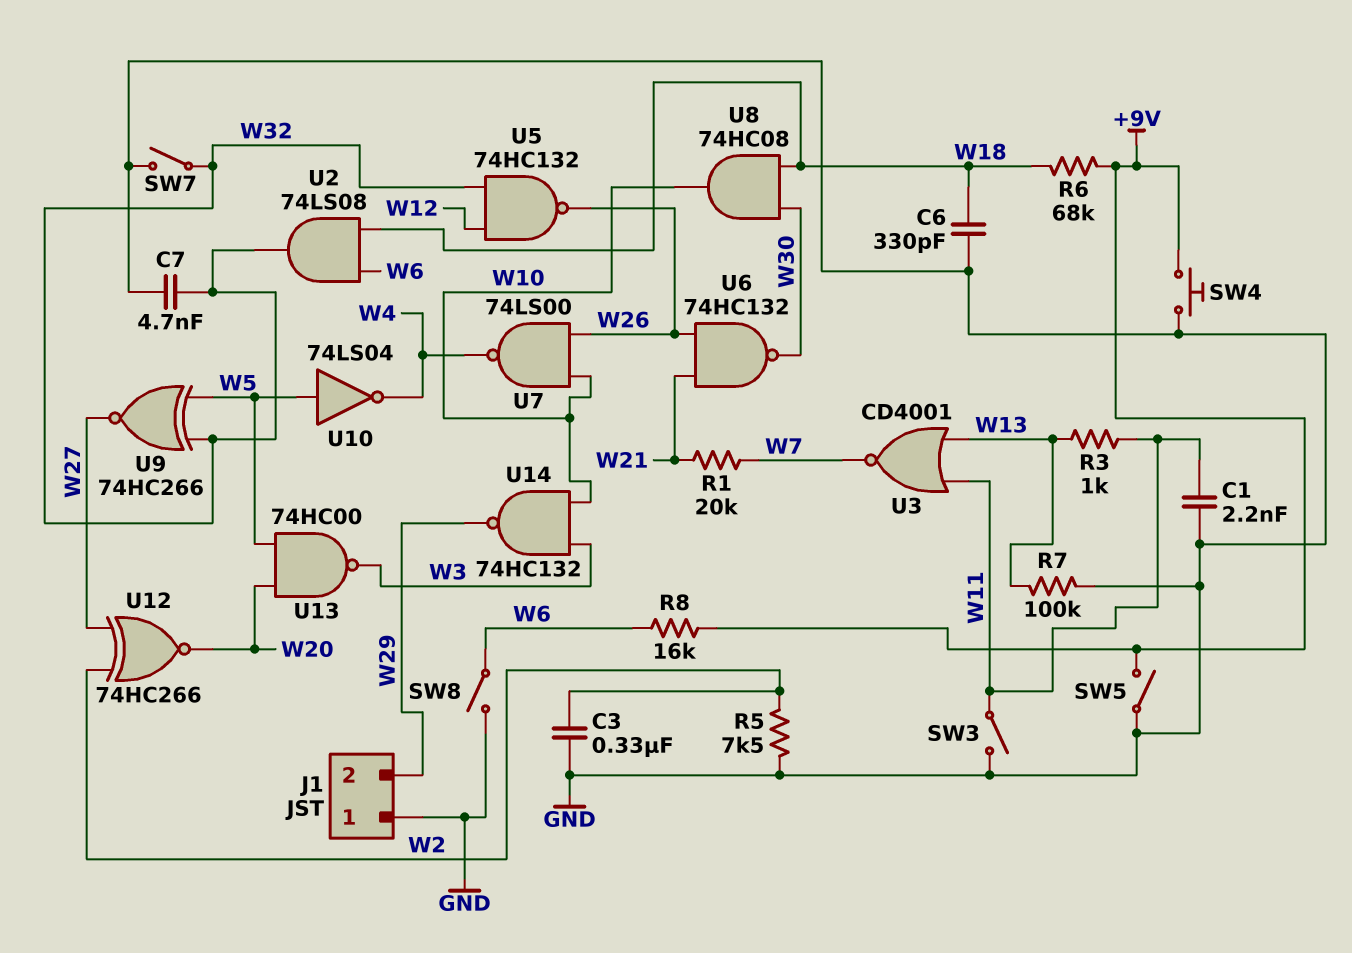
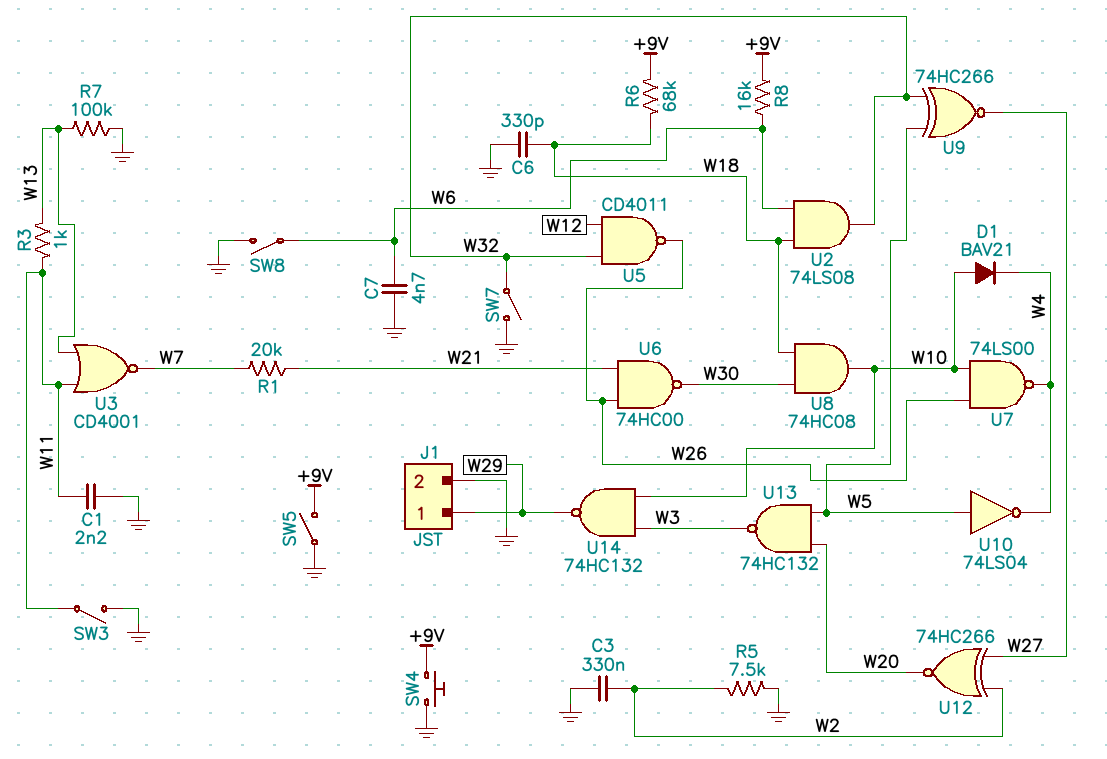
C7: 4.7nF (GND, W32) -> 4.7nF (GND, W6)
D1: none -> diode BAV21 (A W10, K W4)
J1 pin 1: GND -> W29
J1 pin 2: W29 -> GND
U5: NAND 74HC132 (in W12, in W32, out W26) -> NAND CD4011 (in W12, in W32, out W26)
U6: NAND 74HC132 (in W21, in W26, out W30) -> NAND 74HC00 (in W21, in W26, out W30)
U13: NAND 74HC00 (in W5, in W20, out W3) -> NAND 74HC132 (in W5, in W20, out W3)

